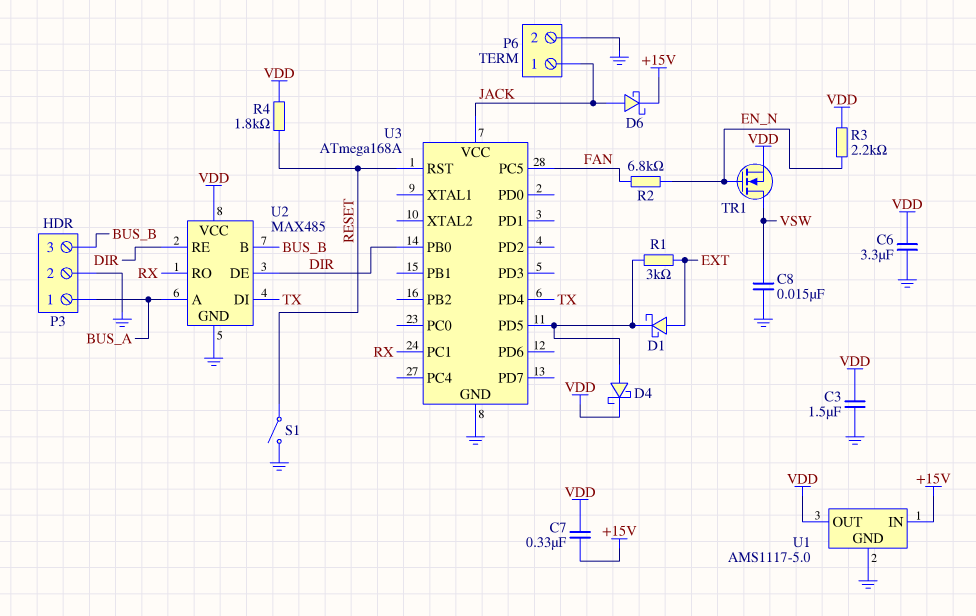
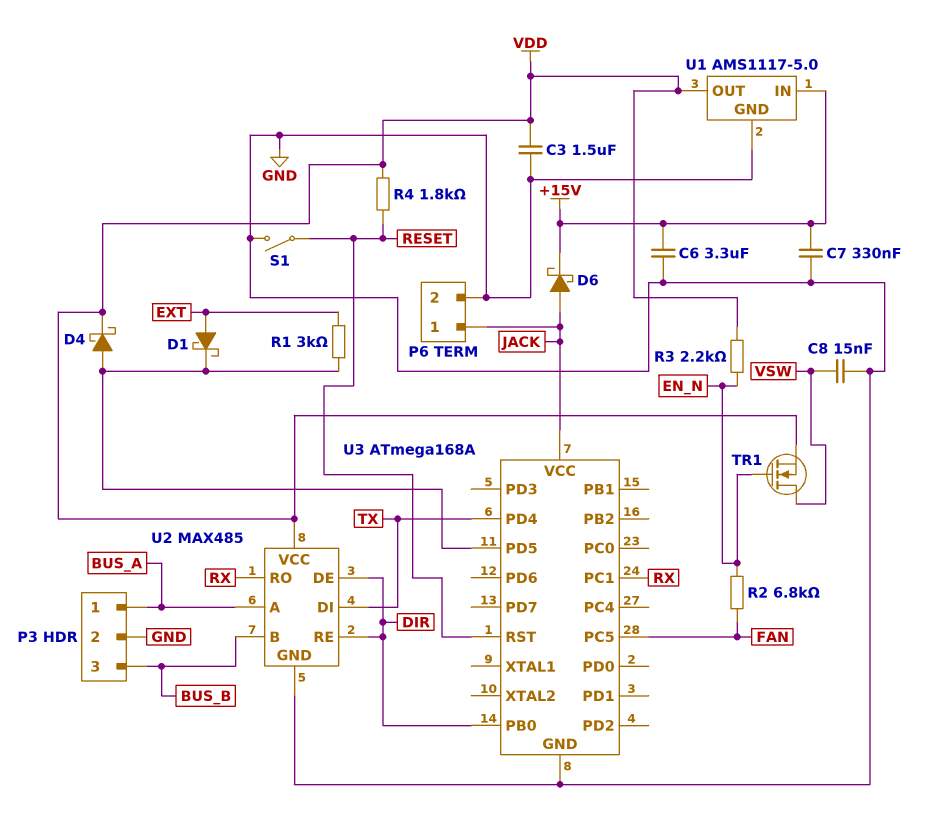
C6: 3.3uF (GND, VDD) -> 3.3uF (+15V, GND)
C7: 330nF (+15V, VDD) -> 330nF (+15V, GND)

